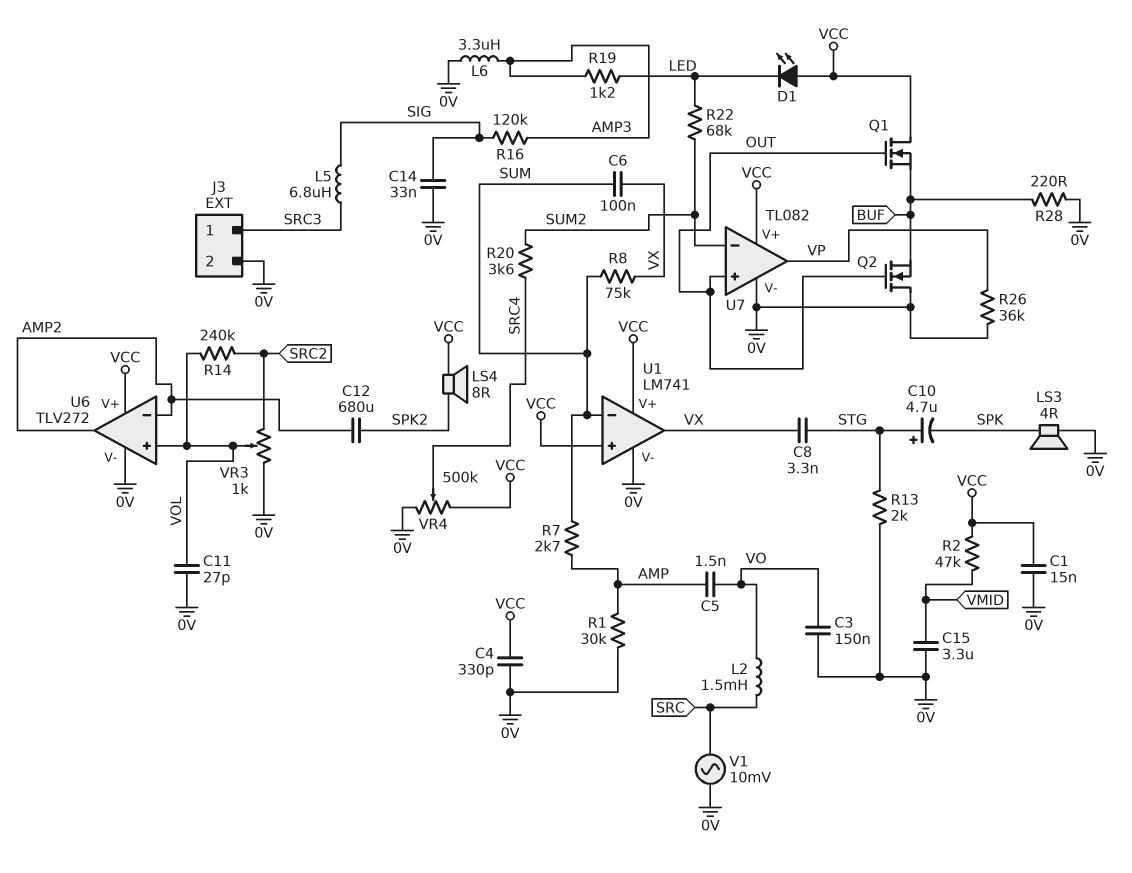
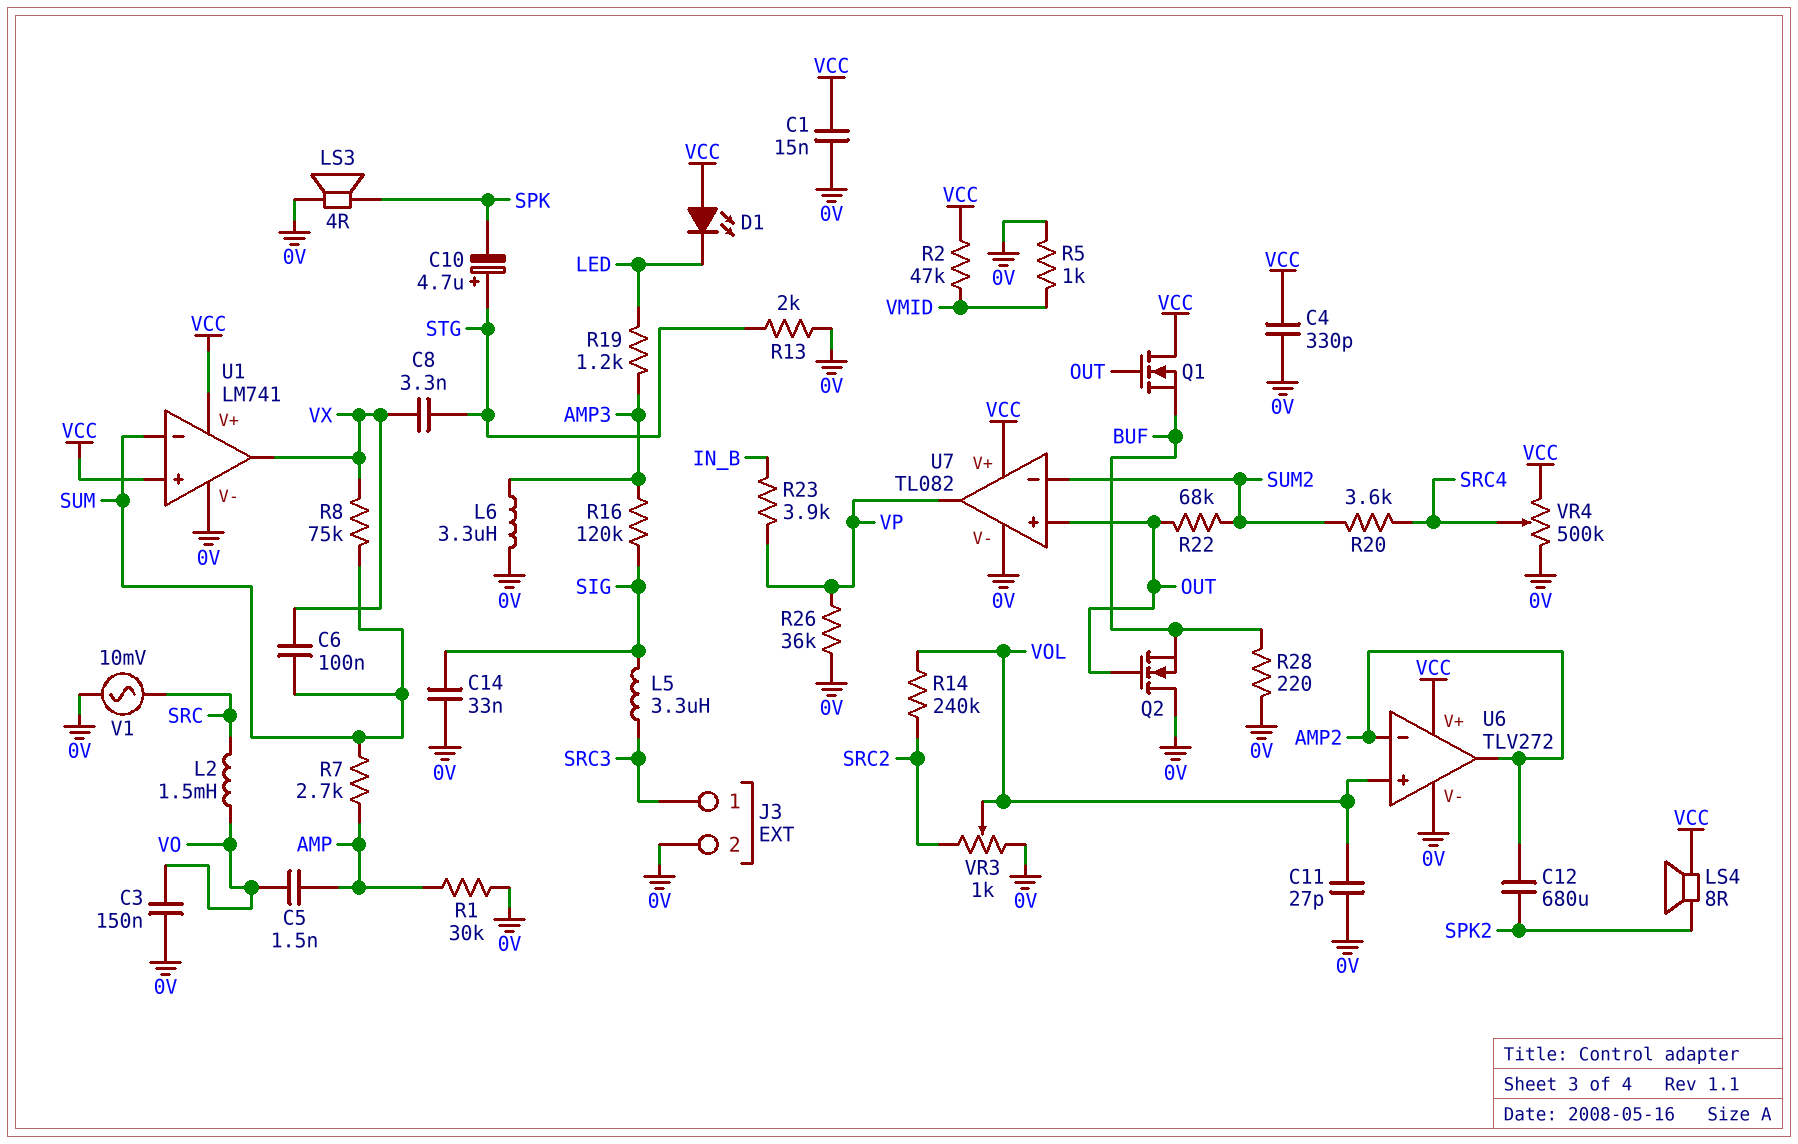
C15: 3.3uF (0V, VMID) -> none
L5: 6.8uH (SIG, SRC3) -> 3.3uH (SIG, SRC3)
R5: none -> 1k (0V, VMID)
R22: 68k (LED, SUM2) -> 68k (OUT, SUM2)
R23: none -> 3.9k (IN_B, VP)

